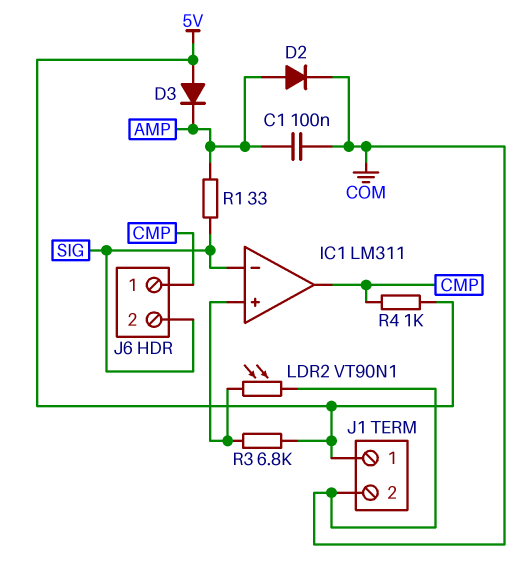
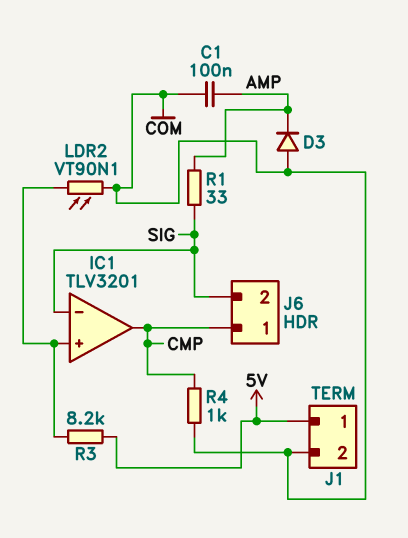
D2: diode (A AMP, K COM) -> none
D3: diode (A 5V, K AMP) -> diode (A COM, K AMP)
IC1: LM311 -> TLV3201
R3: 6.8k (5V, IC1/in+) -> 8.2k (5V, IC1/in+)
R4: 1k (5V, CMP) -> 1k (CMP, COM)

